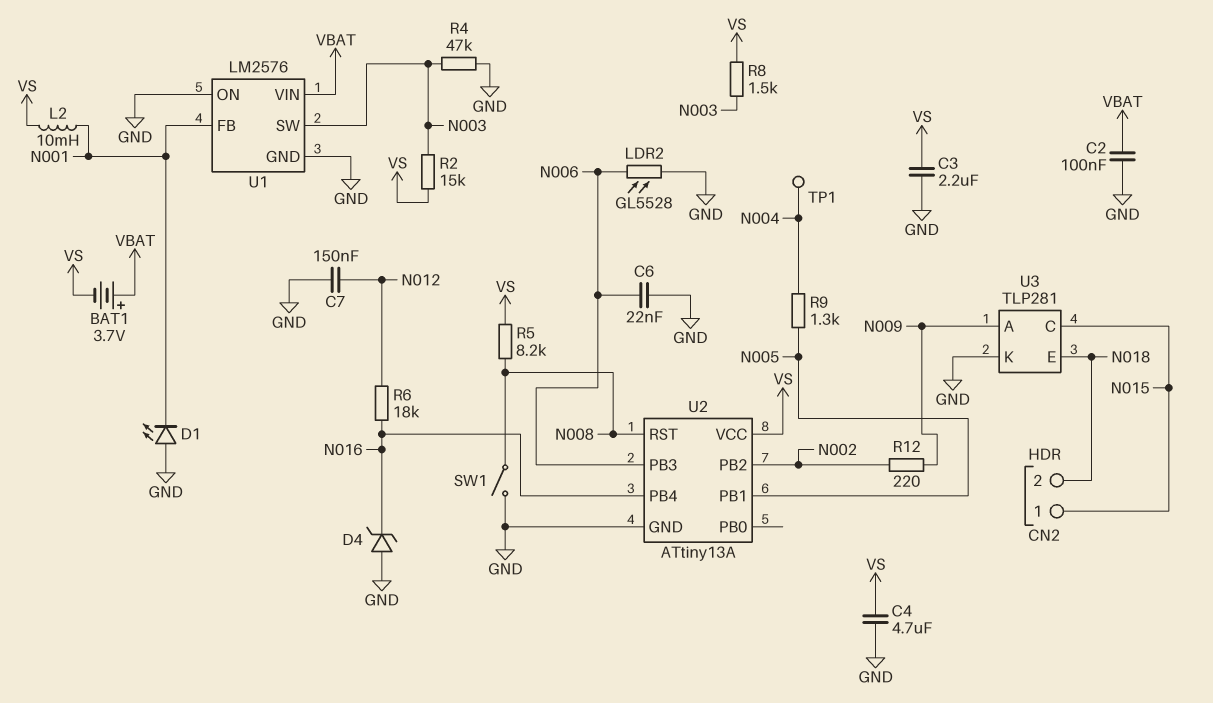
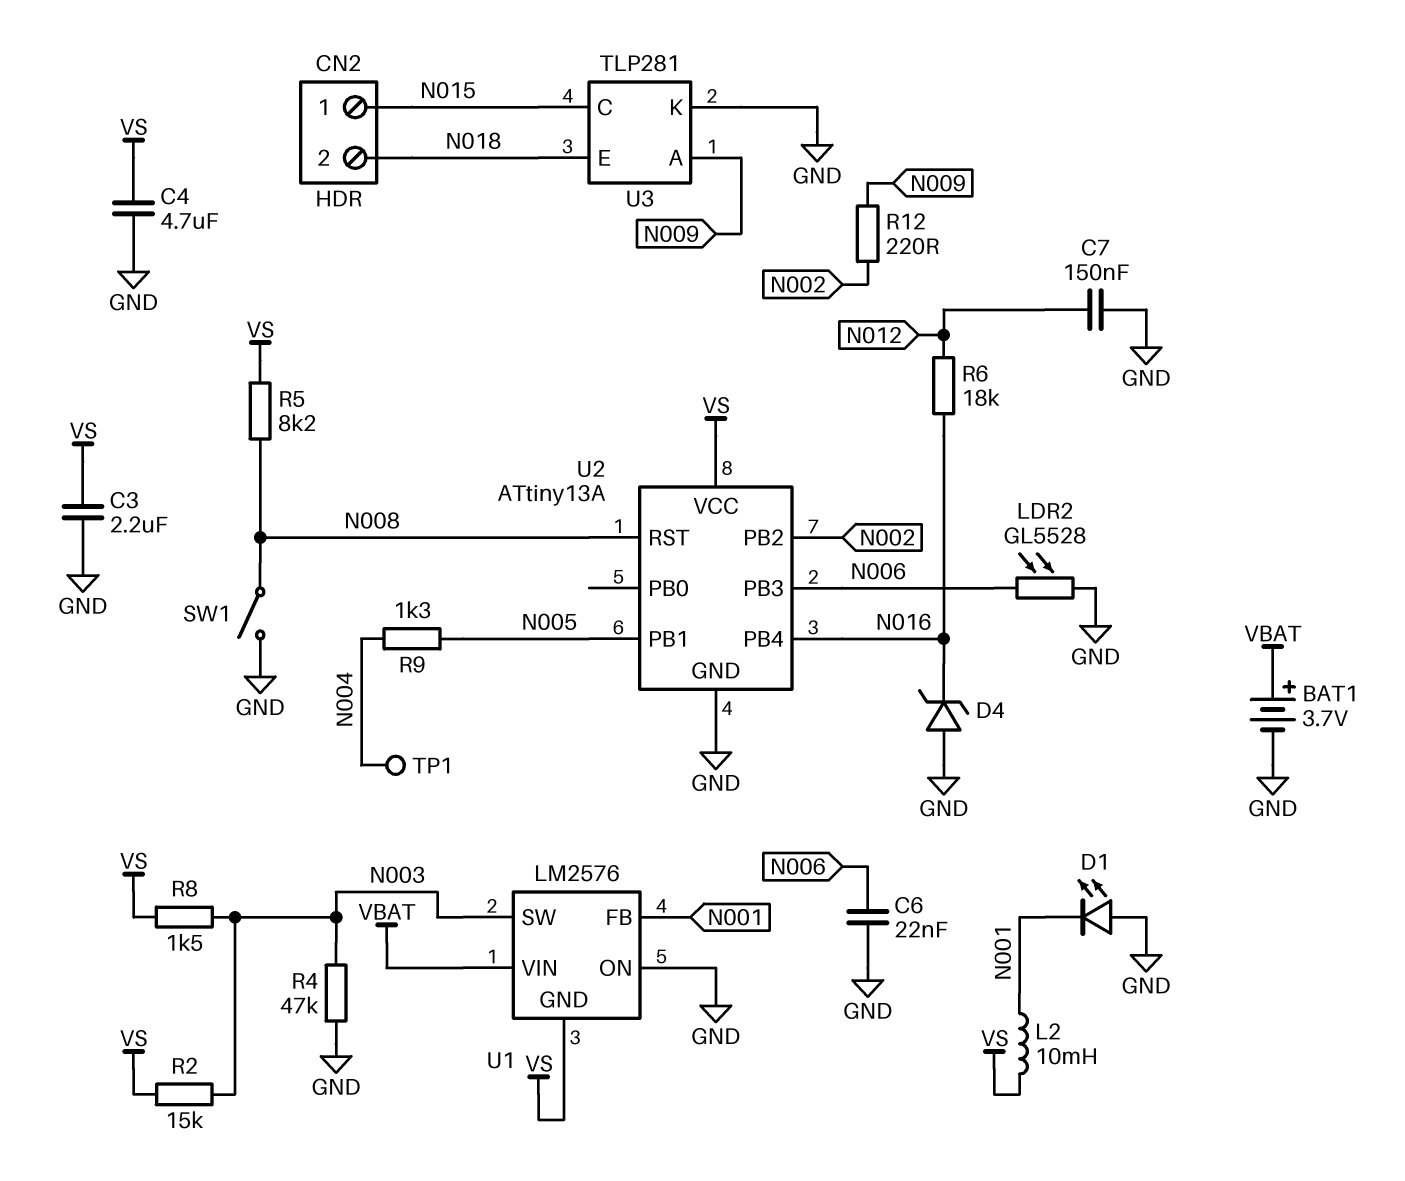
BAT1: 3.7V (plus VBAT, minus VS) -> 3.7V (plus VBAT, minus GND)
C2: 100nF (GND, VBAT) -> none
U1 pin GND: GND -> VS

